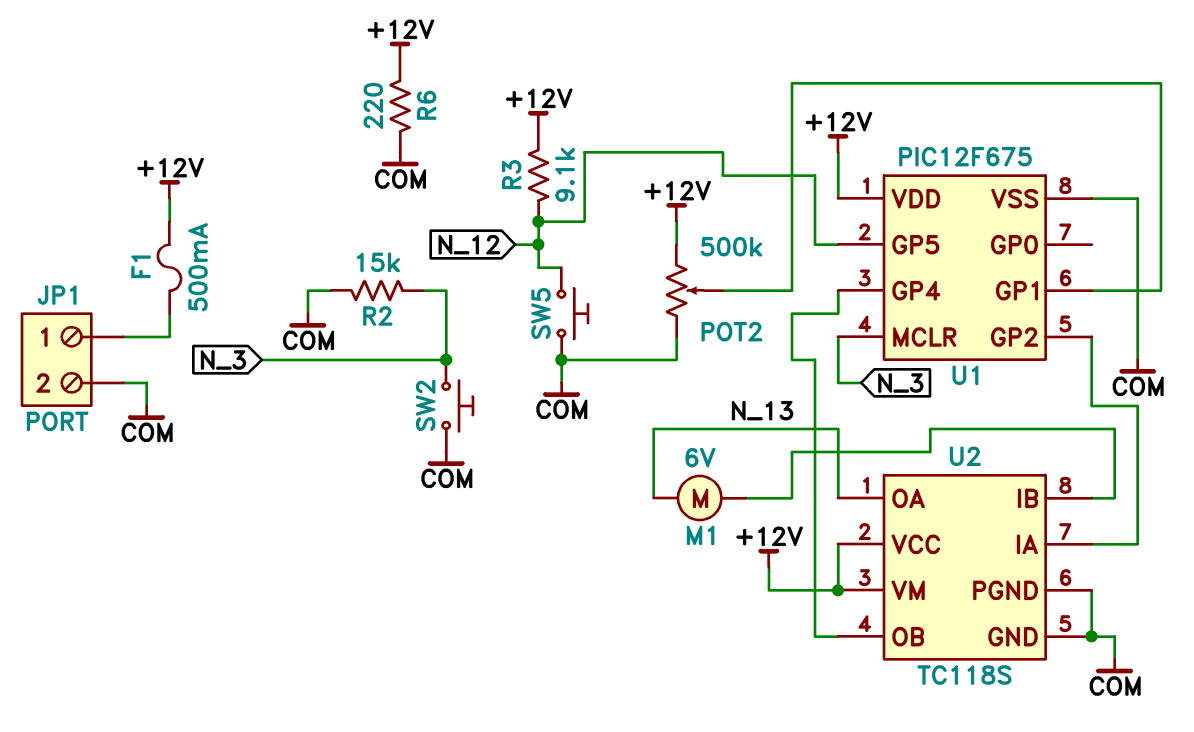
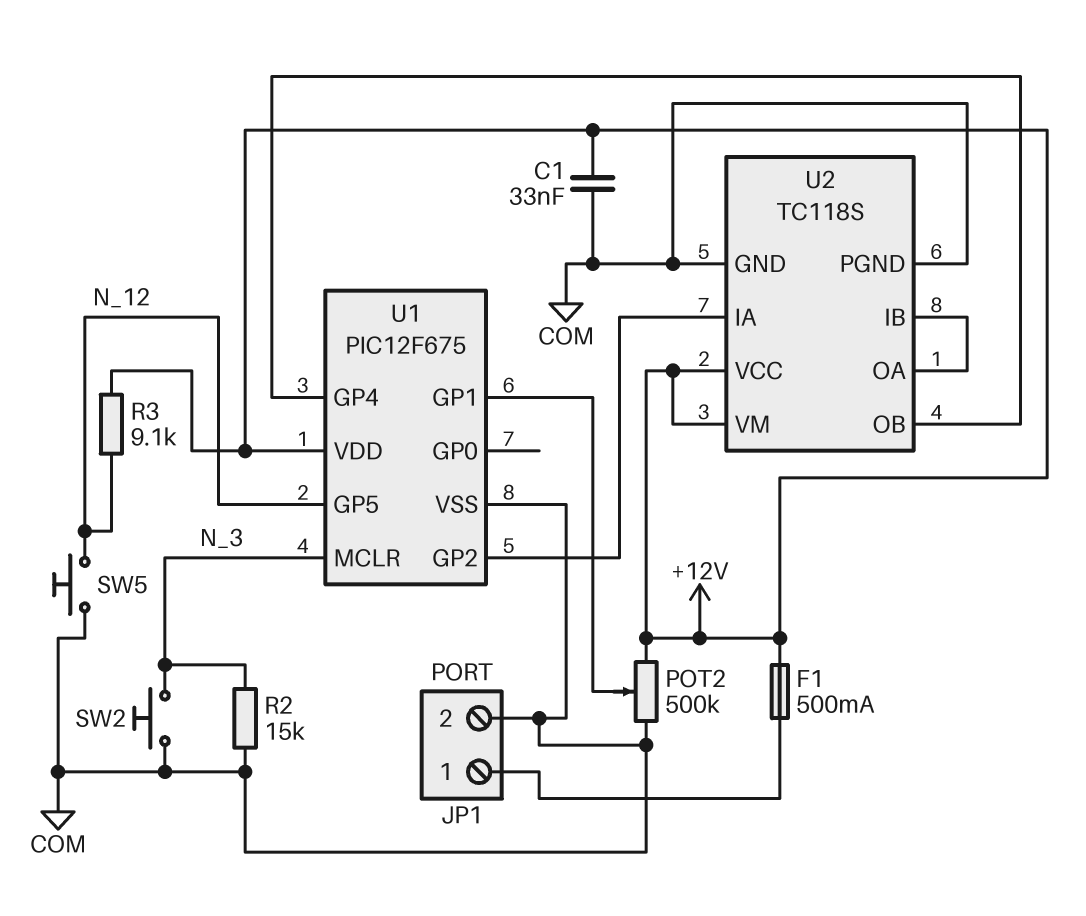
C1: none -> 33nF (+12V, COM)
M1: motor 6V (N_13, U2/IB) -> none
R6: 220 (+12V, COM) -> none
U2 pin OA: N_13 -> U2/IB

